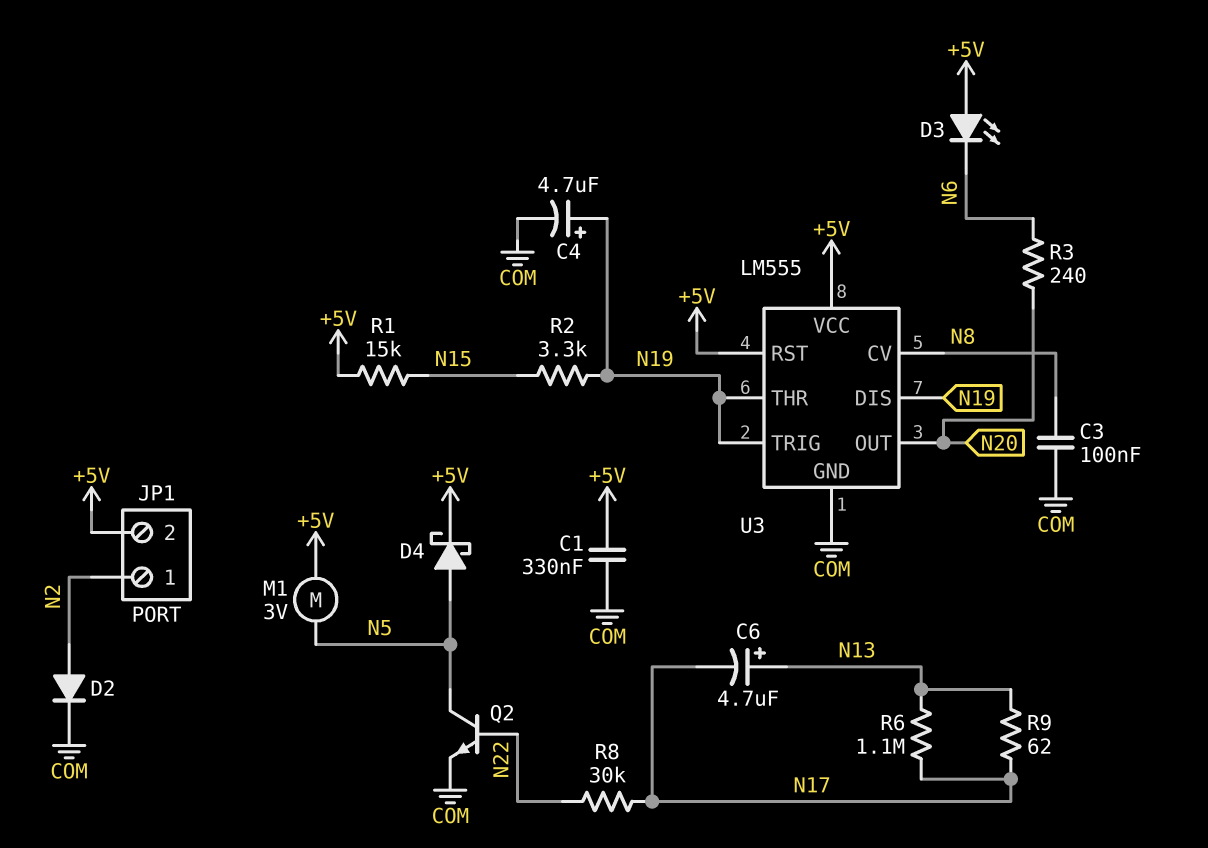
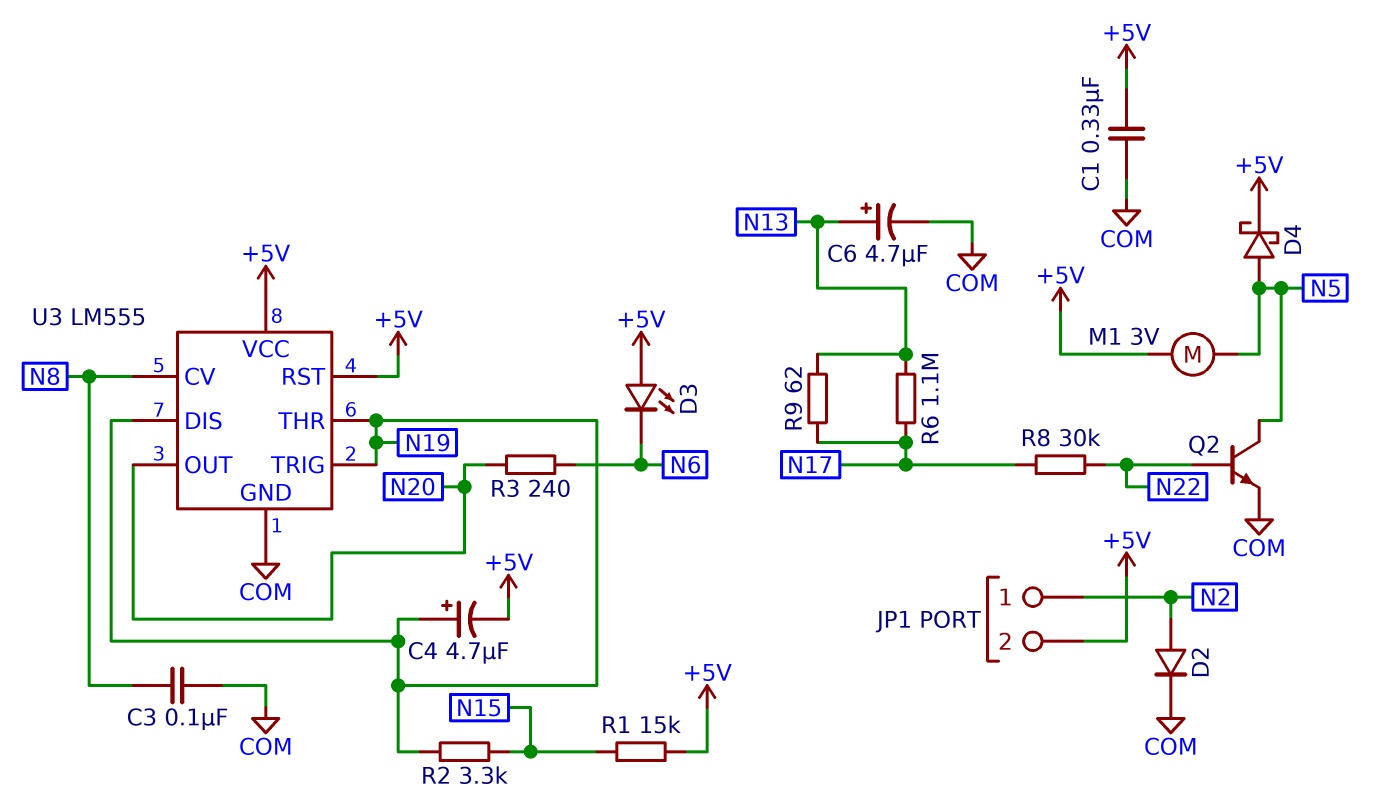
C4: 4.7uF (plus N19, minus COM) -> 4.7uF (plus N19, minus +5V)
C6: 4.7uF (plus N13, minus N17) -> 4.7uF (plus N13, minus COM)

